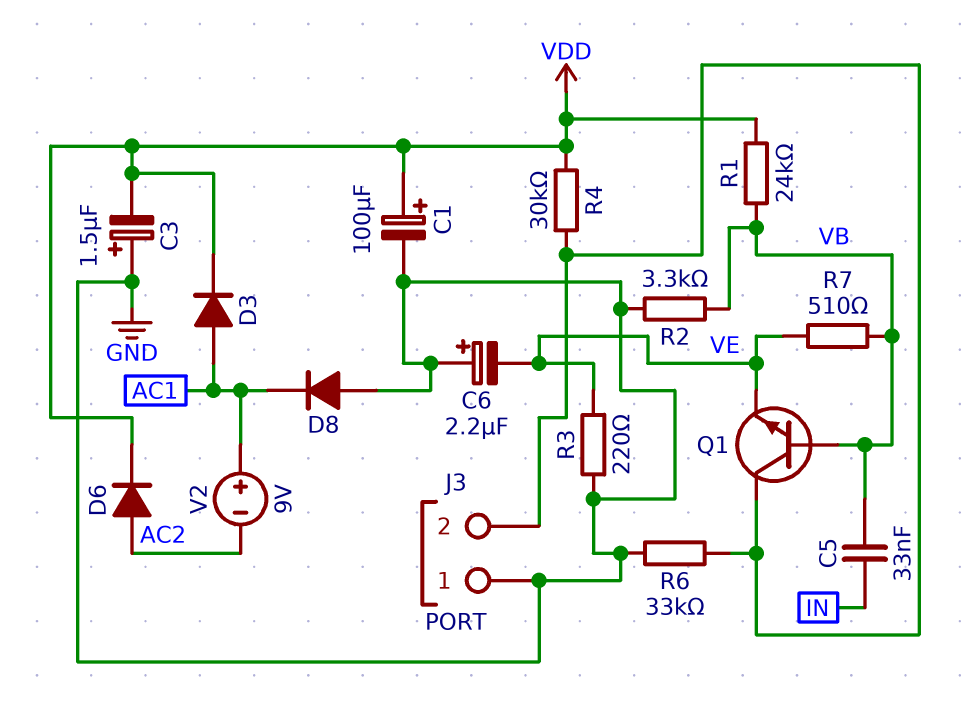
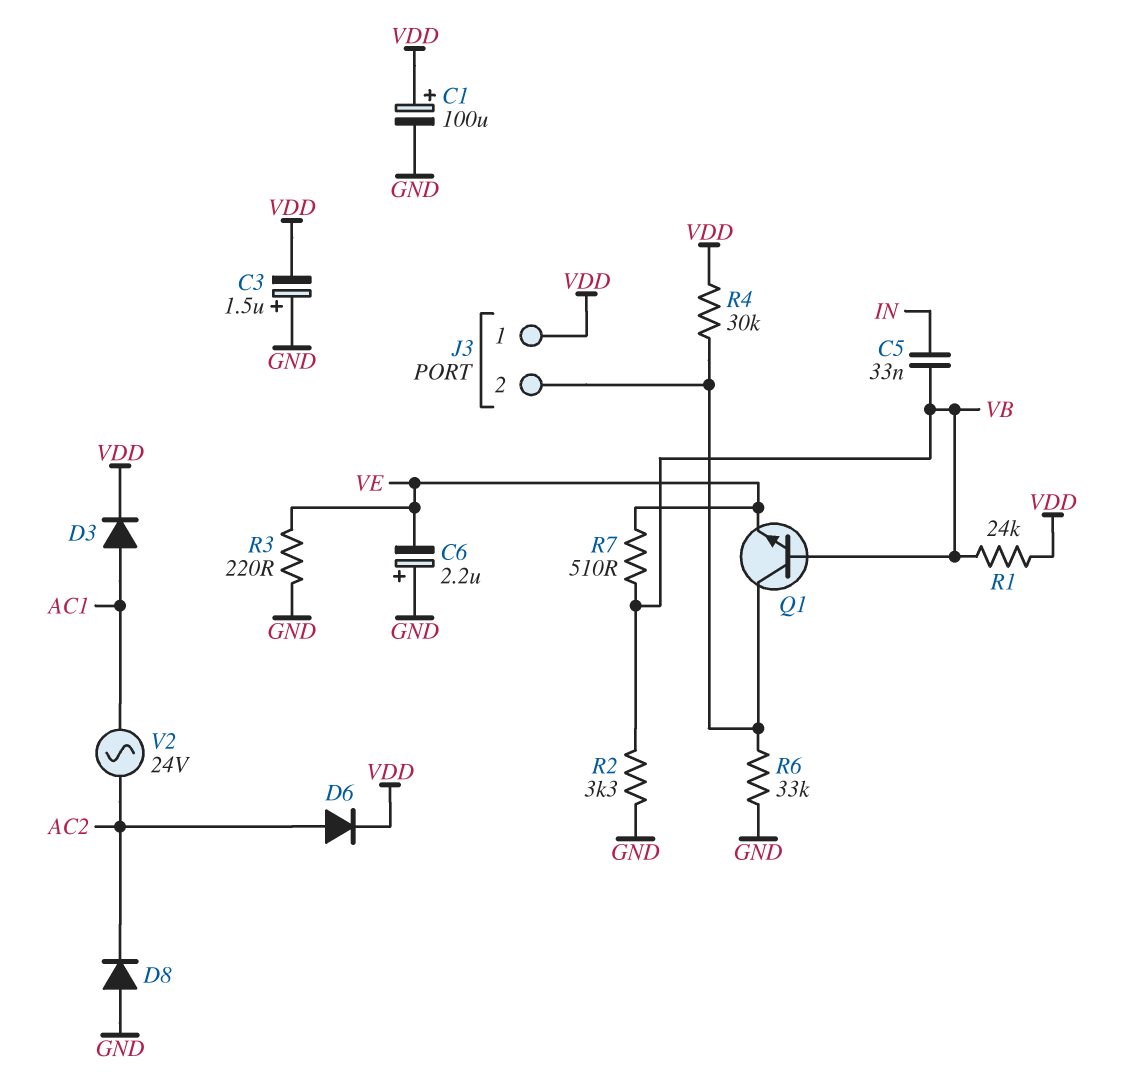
D8: diode (A GND, K AC1) -> diode (A GND, K AC2)
J3 pin 1: GND -> VDD
V2: 9V (plus AC1, minus AC2) -> AC 24V (AC1, AC2)

